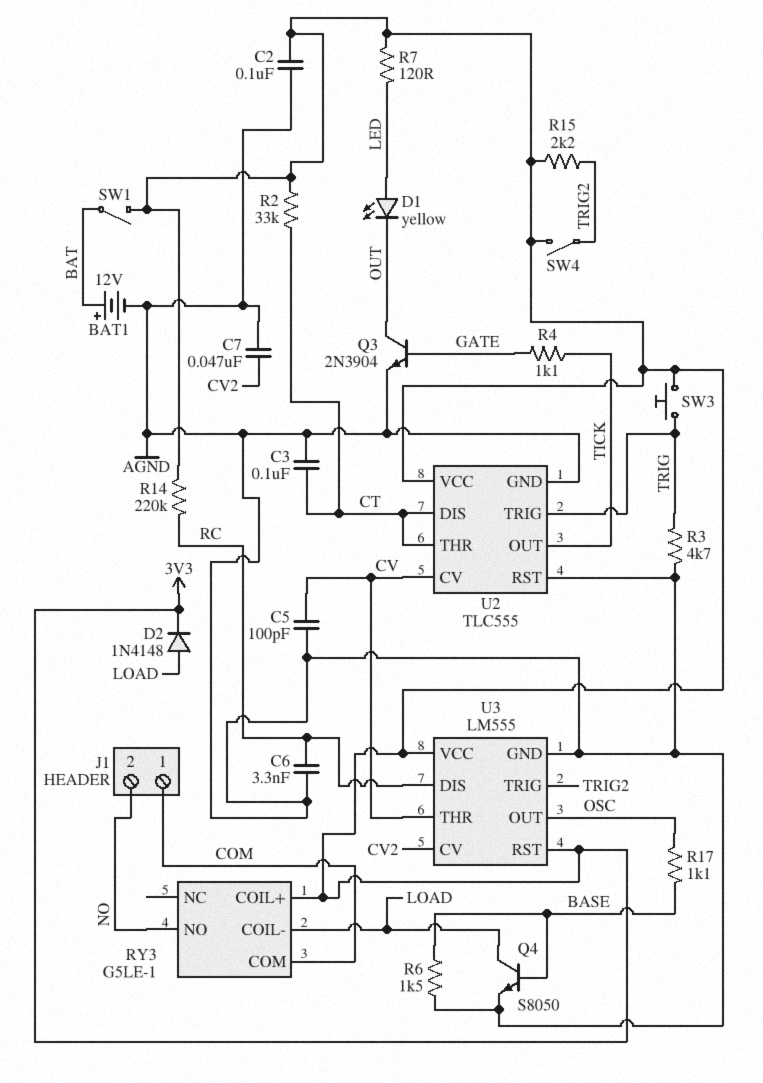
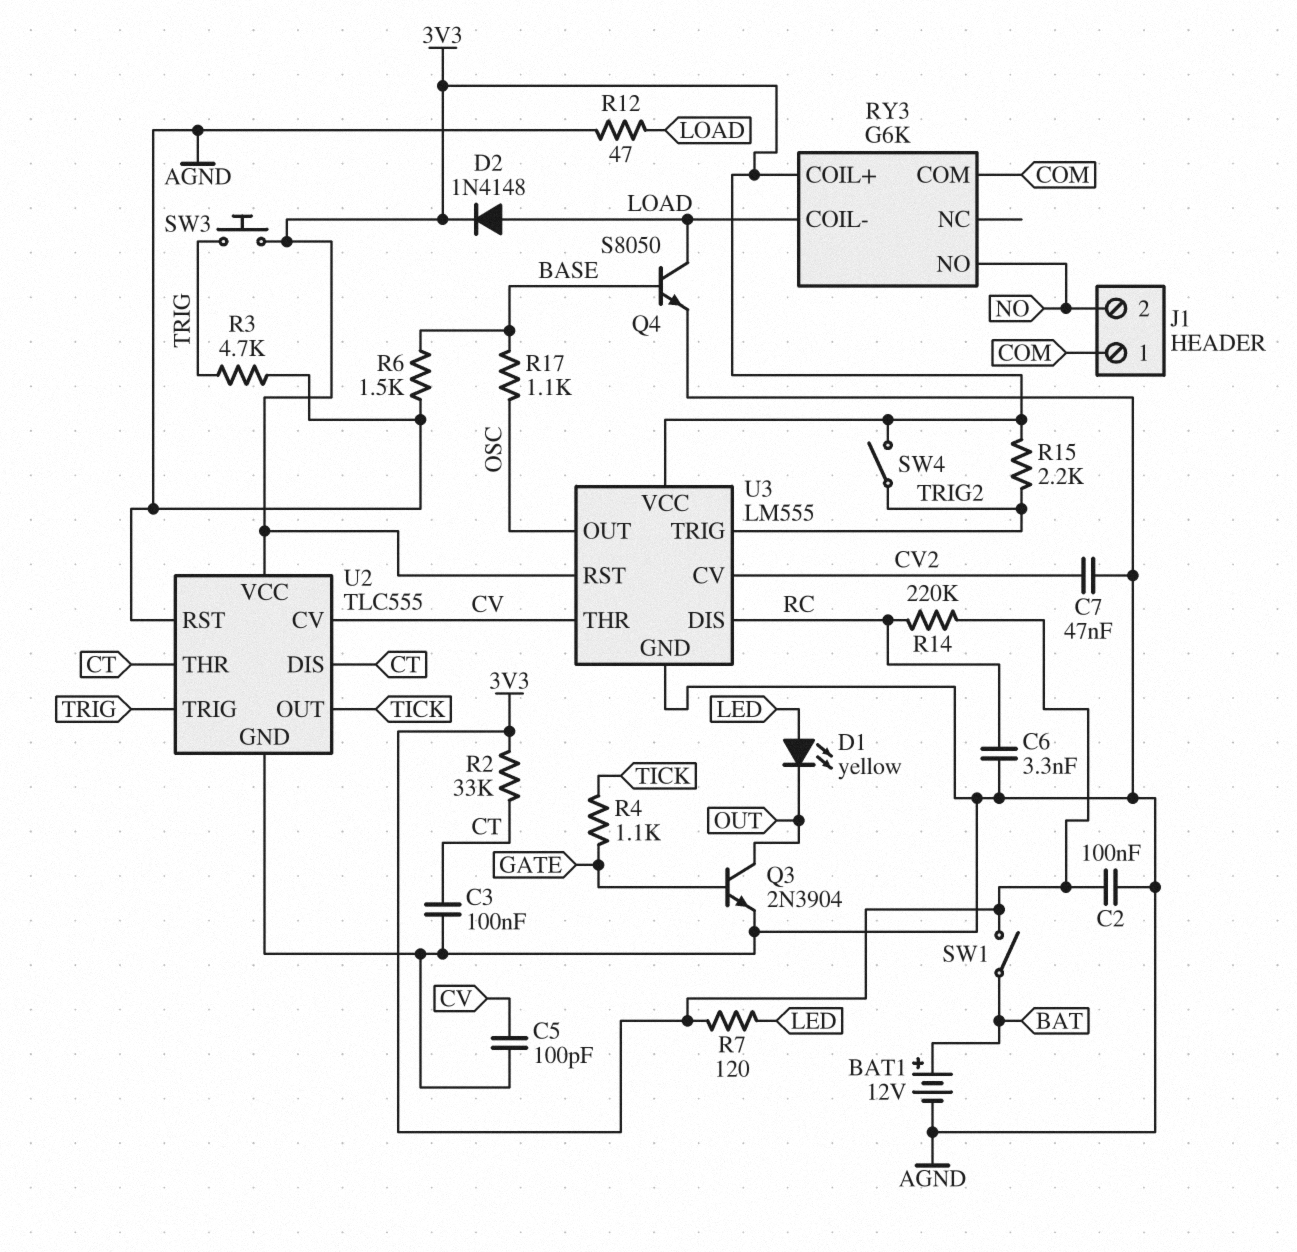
R12: none -> 47 (AGND, LOAD)
RY3: G5LE-1 -> G6K

